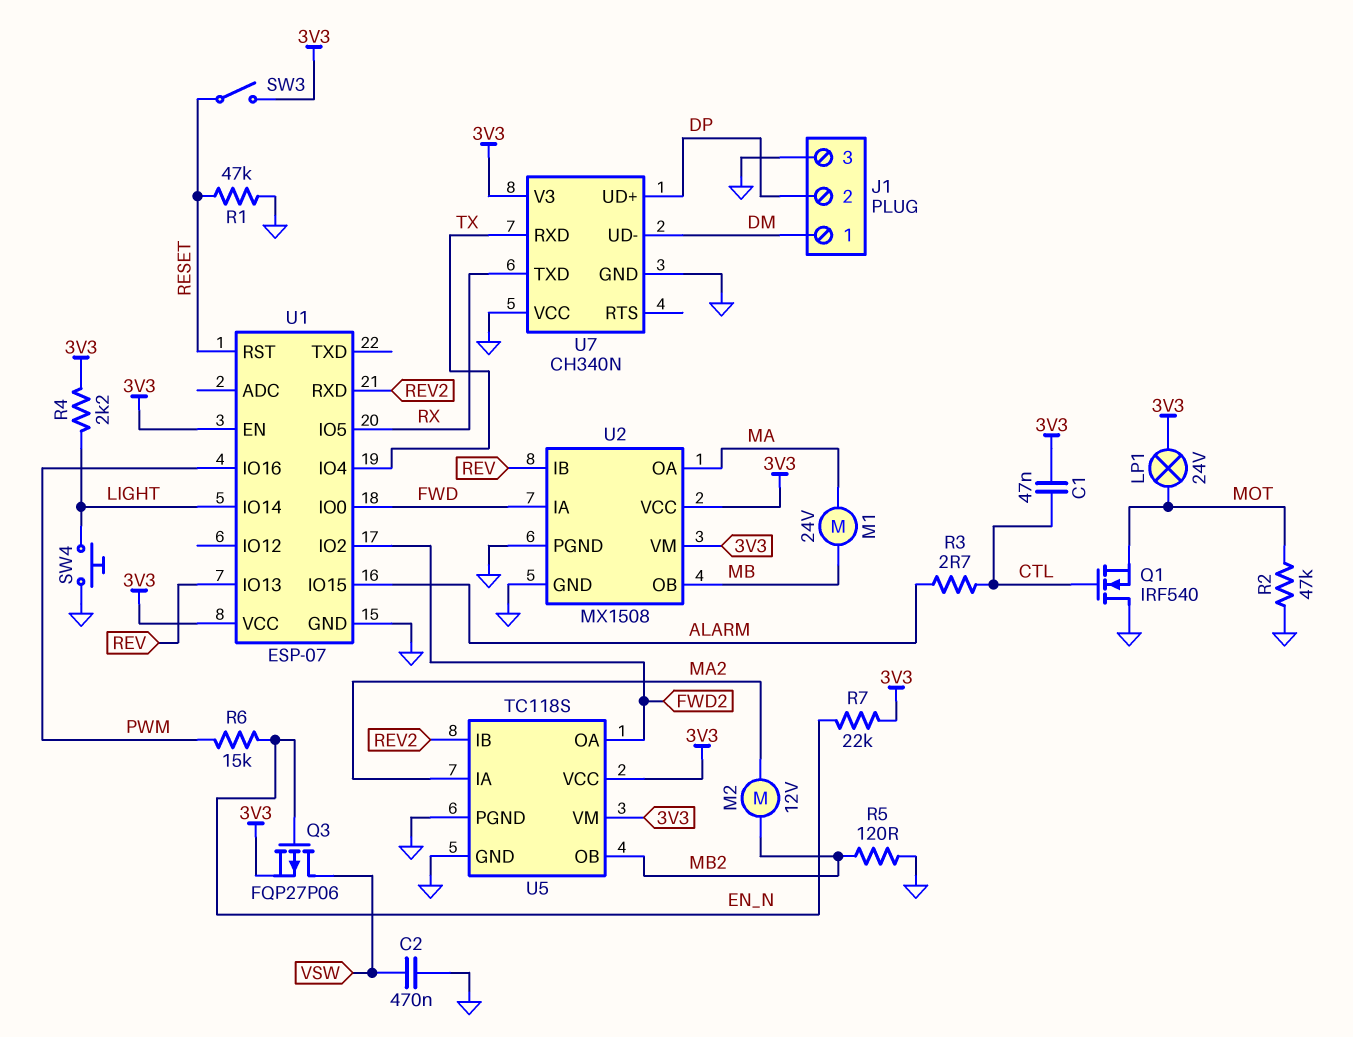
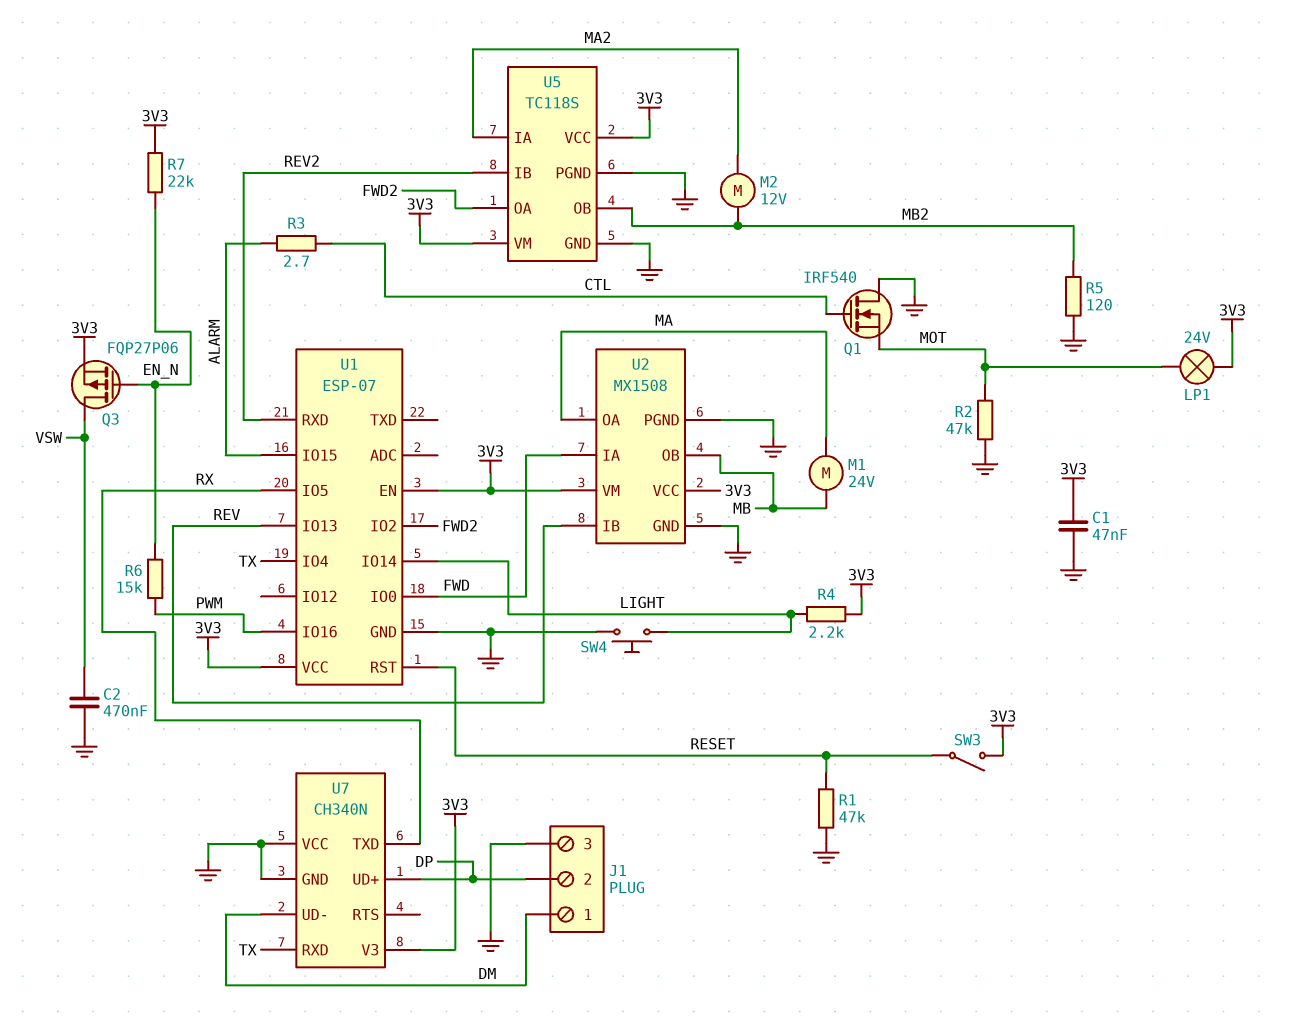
C1: 47nF (3V3, CTL) -> 47nF (3V3, GND)

